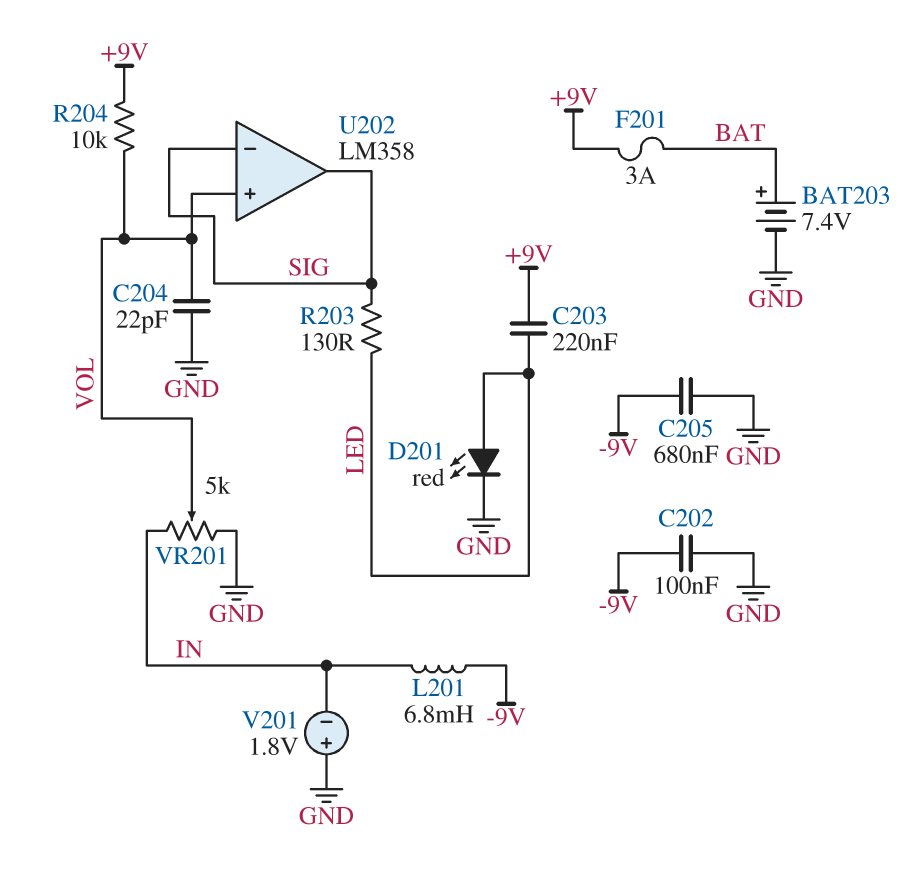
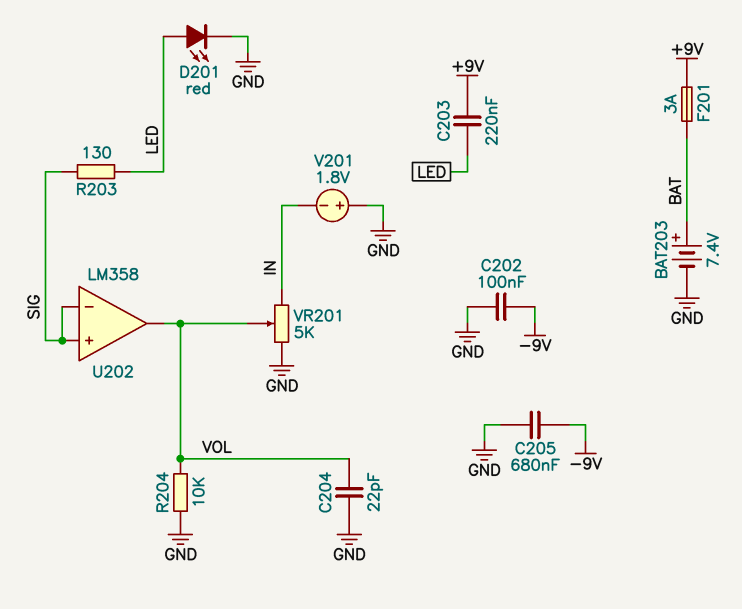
L201: 6.8mH (-9V, IN) -> none
R204: 10k (+9V, VOL) -> 10k (GND, VOL)
U202 pin in+: VOL -> SIG
U202 pin out: SIG -> VOL

